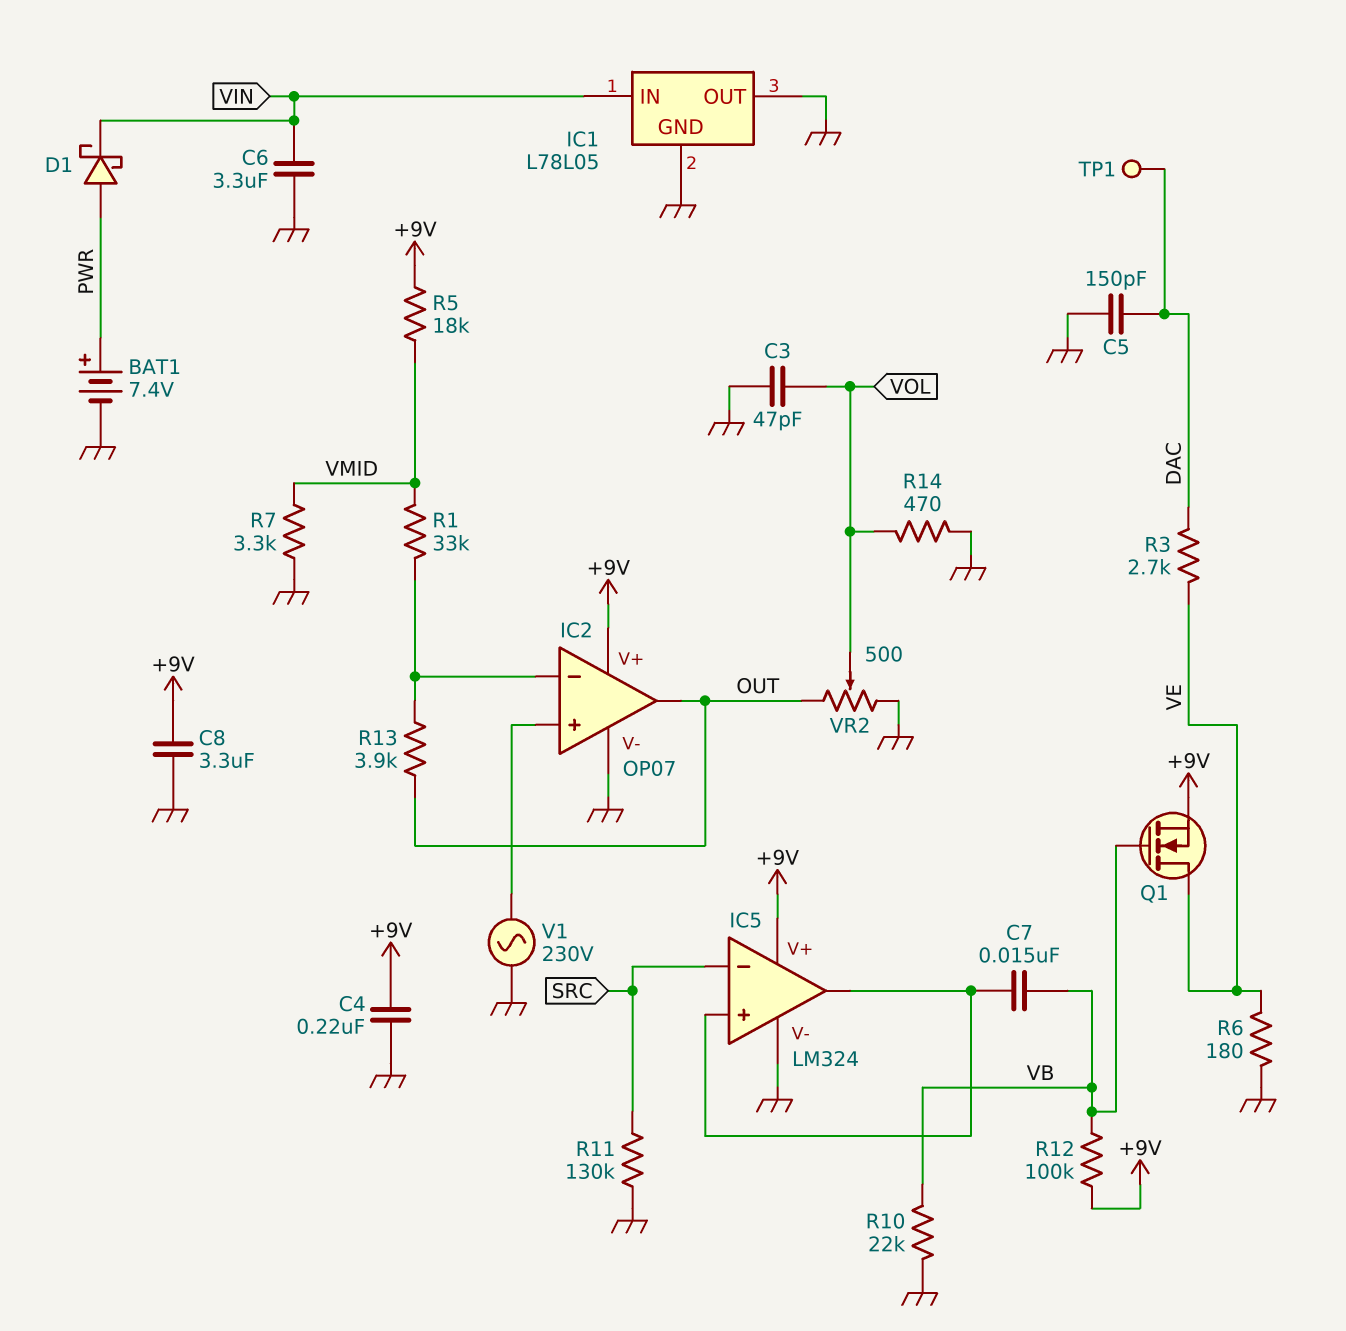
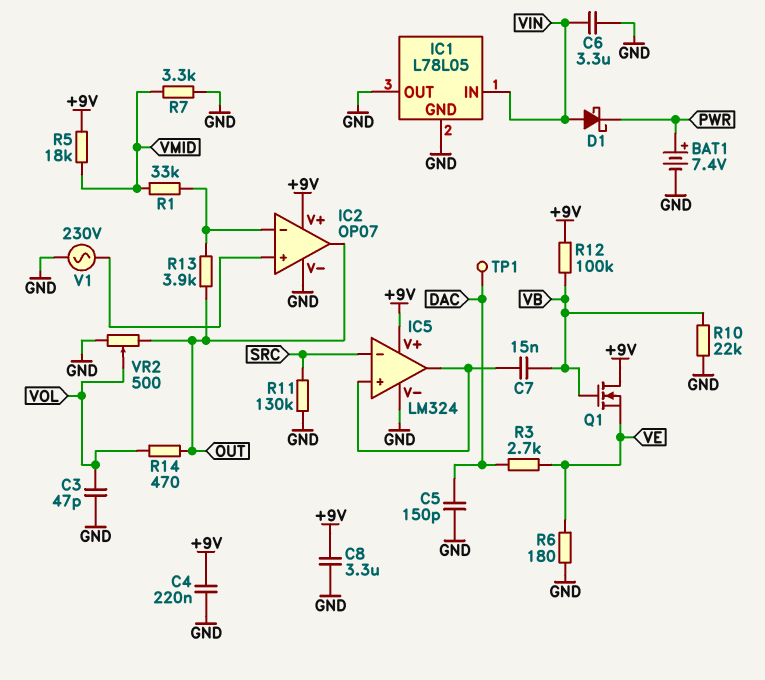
D1: schottky (A PWR, K VIN) -> schottky (A VIN, K PWR)
Q1: NMOS (G VB, D VE, S +9V) -> NMOS (G VB, D +9V, S VE)
R14: 470 (GND, VOL) -> 470 (OUT, VOL)

